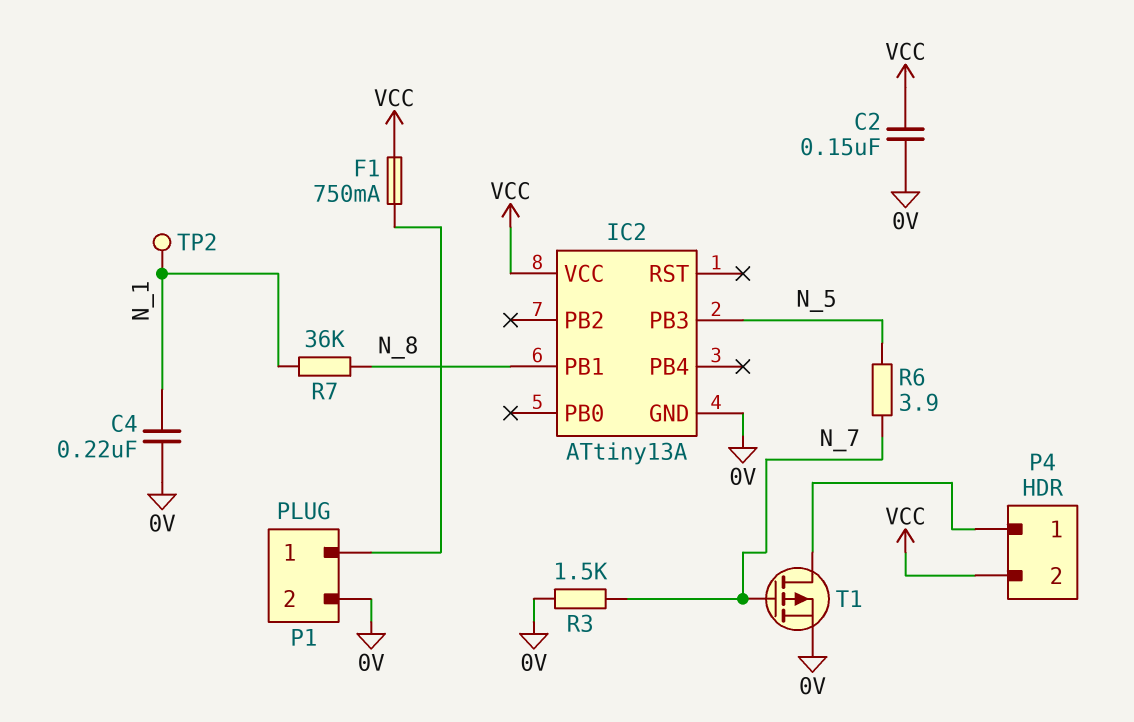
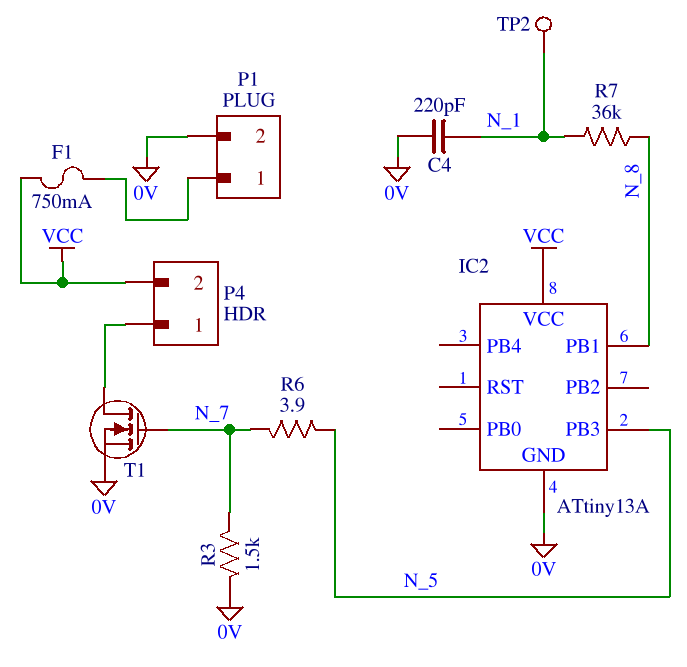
C2: 150nF (0V, VCC) -> none
C4: 220nF (0V, N_1) -> 220pF (0V, N_1)
T1: PMOS (G N_7, D P4/1, S 0V) -> NMOS (G N_7, D P4/1, S 0V)

